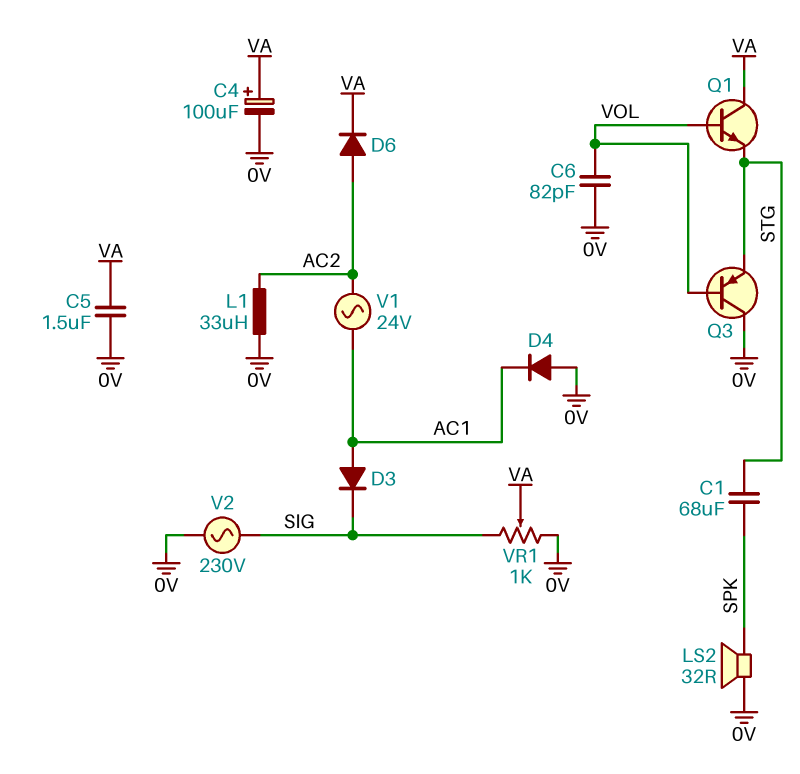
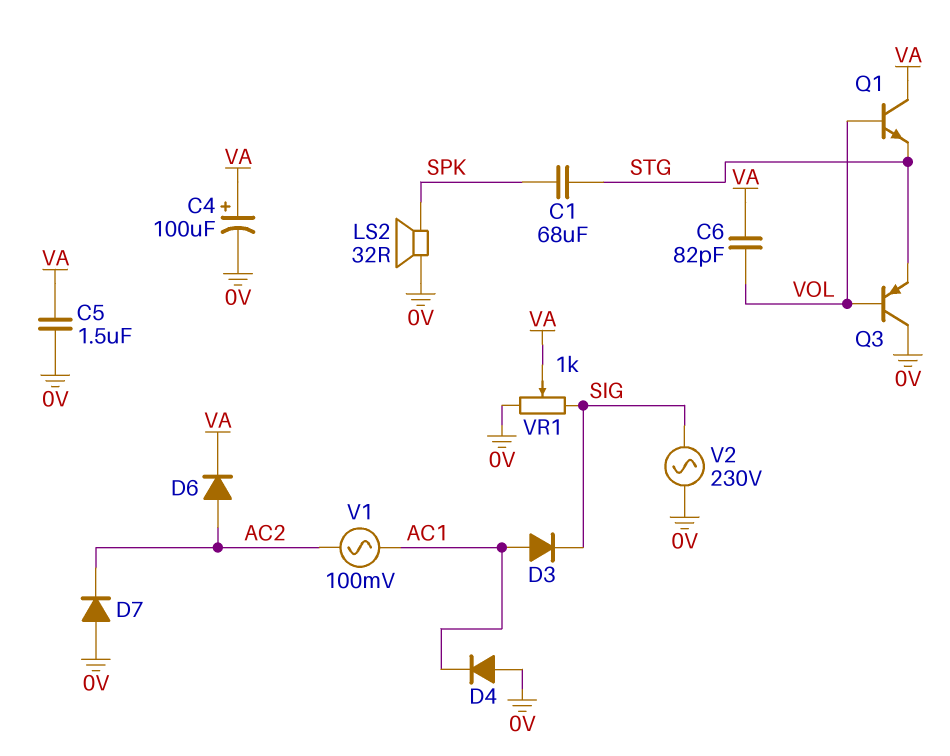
C6: 82pF (0V, VOL) -> 82pF (VA, VOL)
D7: none -> diode (A 0V, K AC2)
L1: 33uH (0V, AC2) -> none
V1: AC 24V (AC1, AC2) -> AC 100mV (AC1, AC2)

